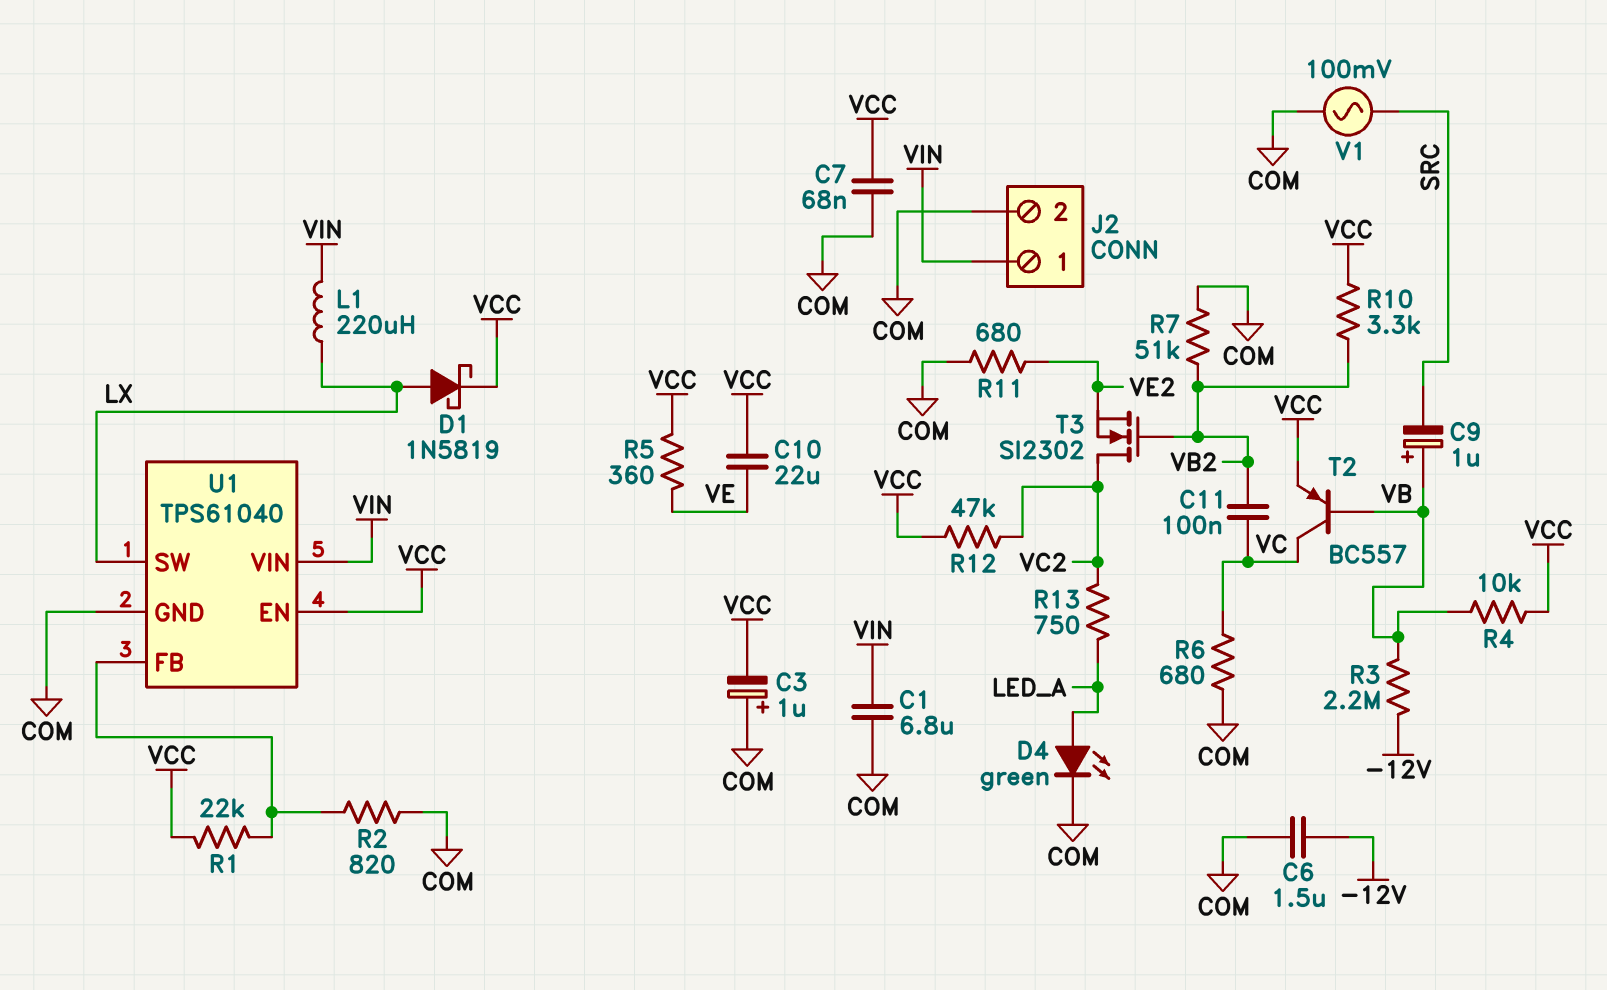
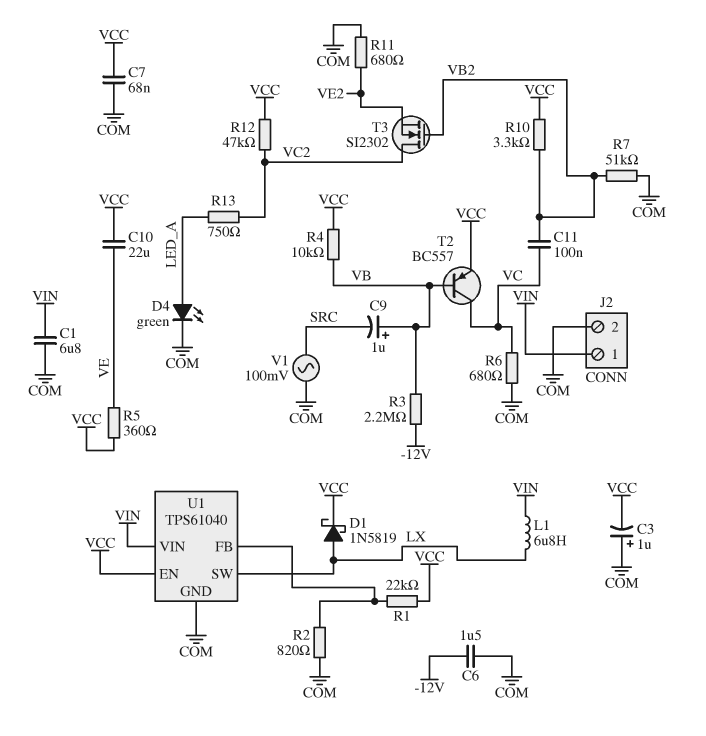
L1: 220uH (LX, VIN) -> 6.8uH (LX, VIN)

